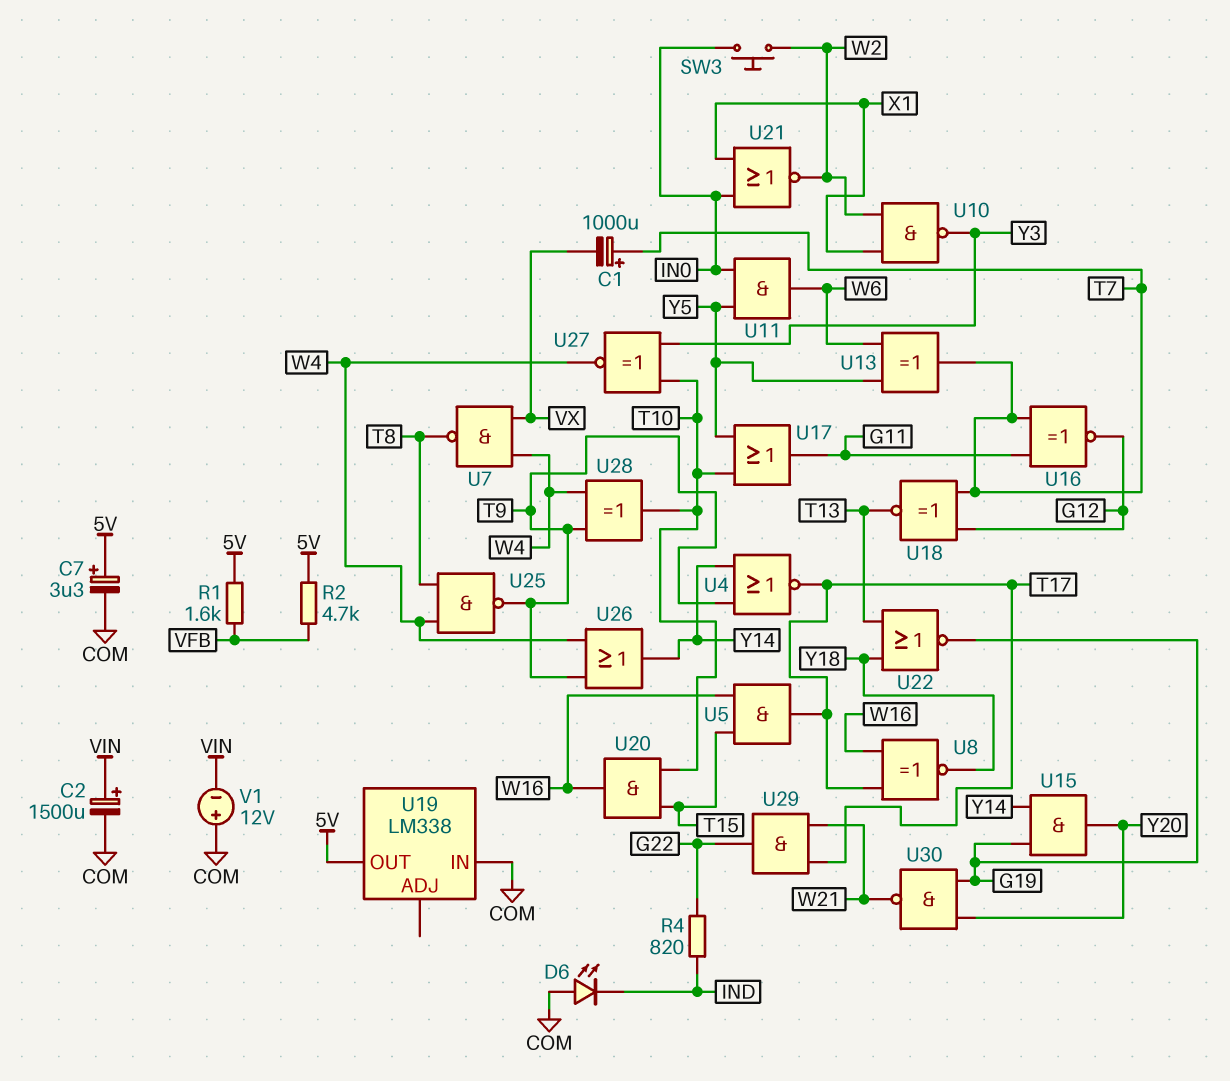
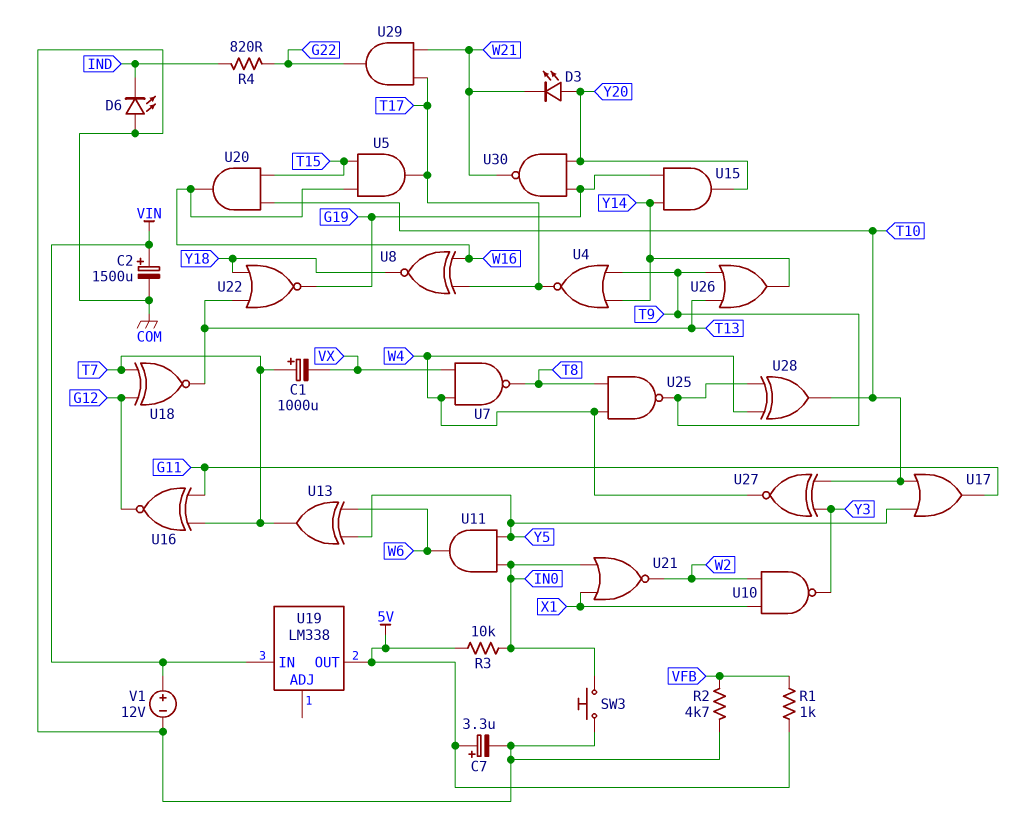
D3: none -> LED (A Y20, K W21)
R1: 1.6k (5V, VFB) -> 1k (5V, VFB)
R2: 4.7k (5V, VFB) -> 4.7k (COM, VFB)
R3: none -> 10k (5V, IN0)
SW3: button (IN0, W2) -> button (COM, IN0)
U19 pin IN: COM -> VIN
U26: OR (in T9, in W4, out Y14) -> OR (in T9, in T13, out Y14)
V1: 12V (plus COM, minus VIN) -> 12V (plus VIN, minus COM)

